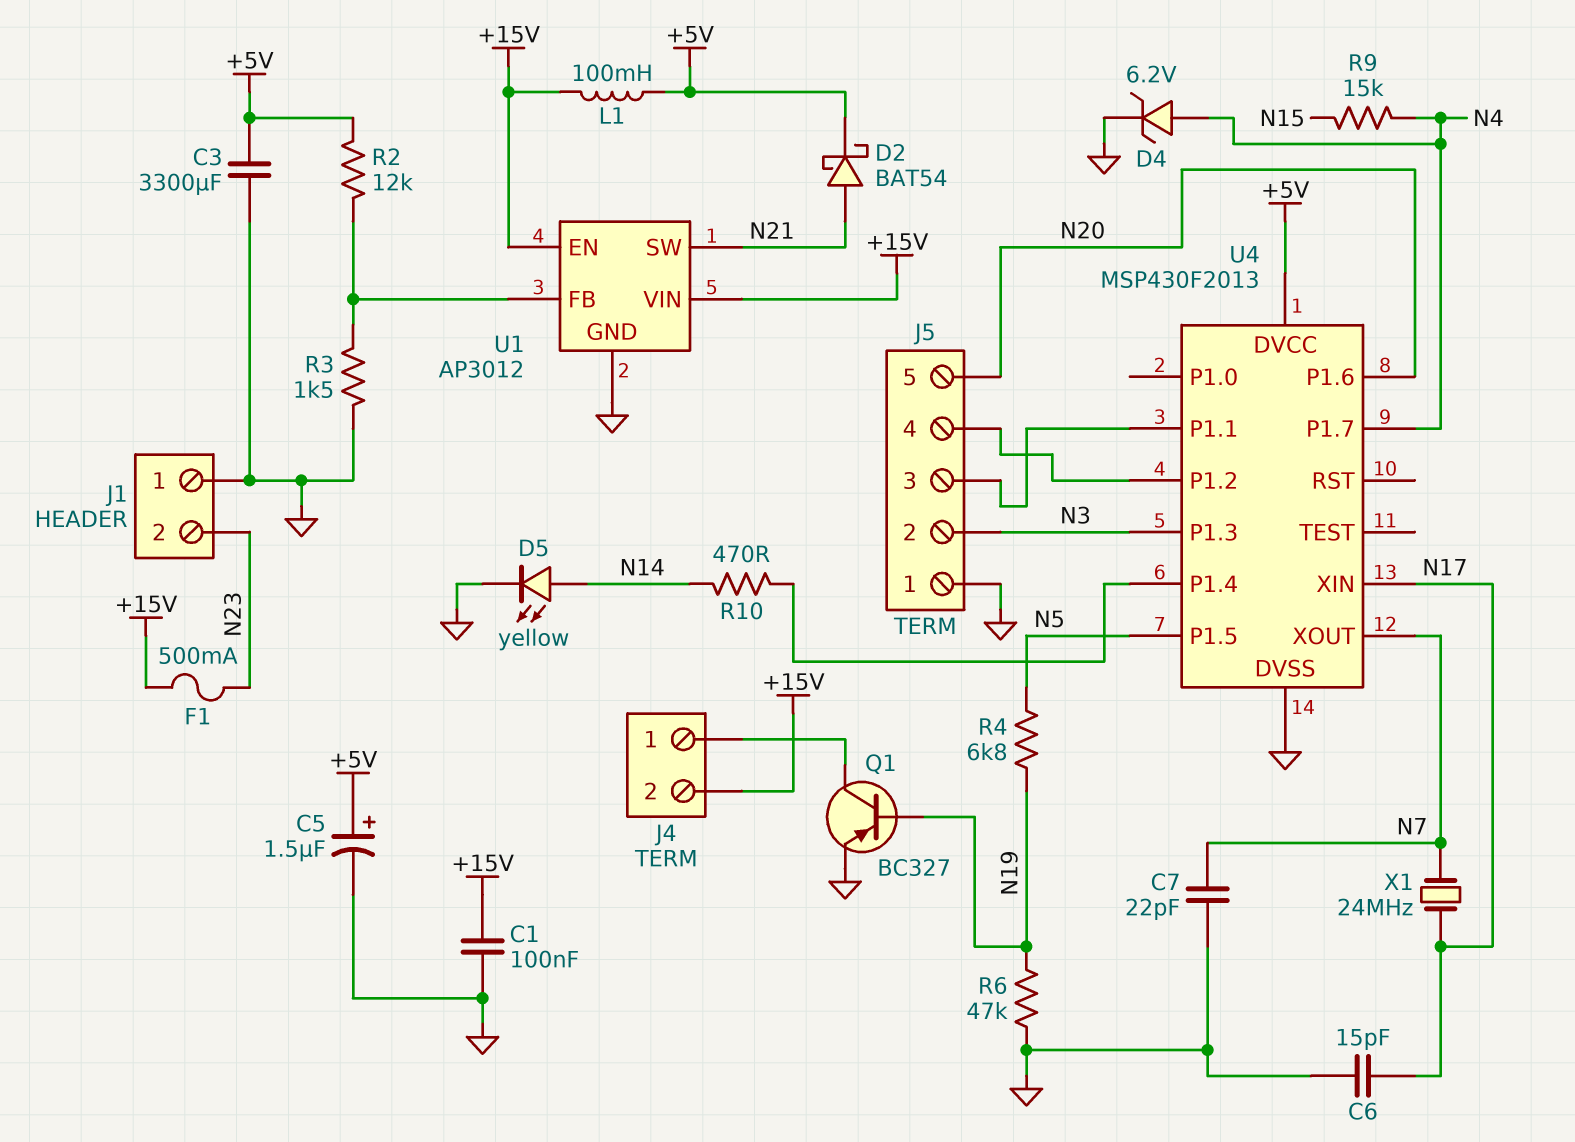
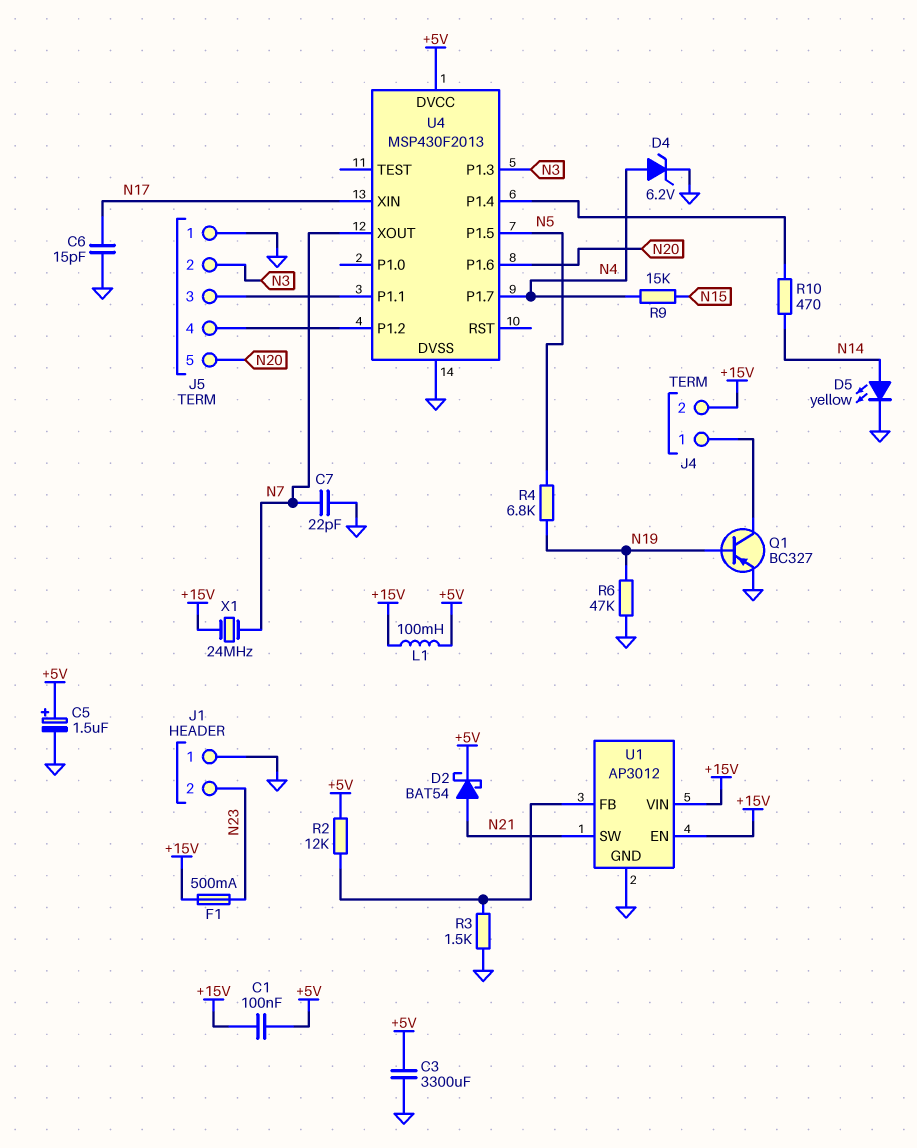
C1: 100nF (+15V, GND) -> 100nF (+5V, +15V)
X1: 24MHz (N7, N17) -> 24MHz (+15V, N7)

